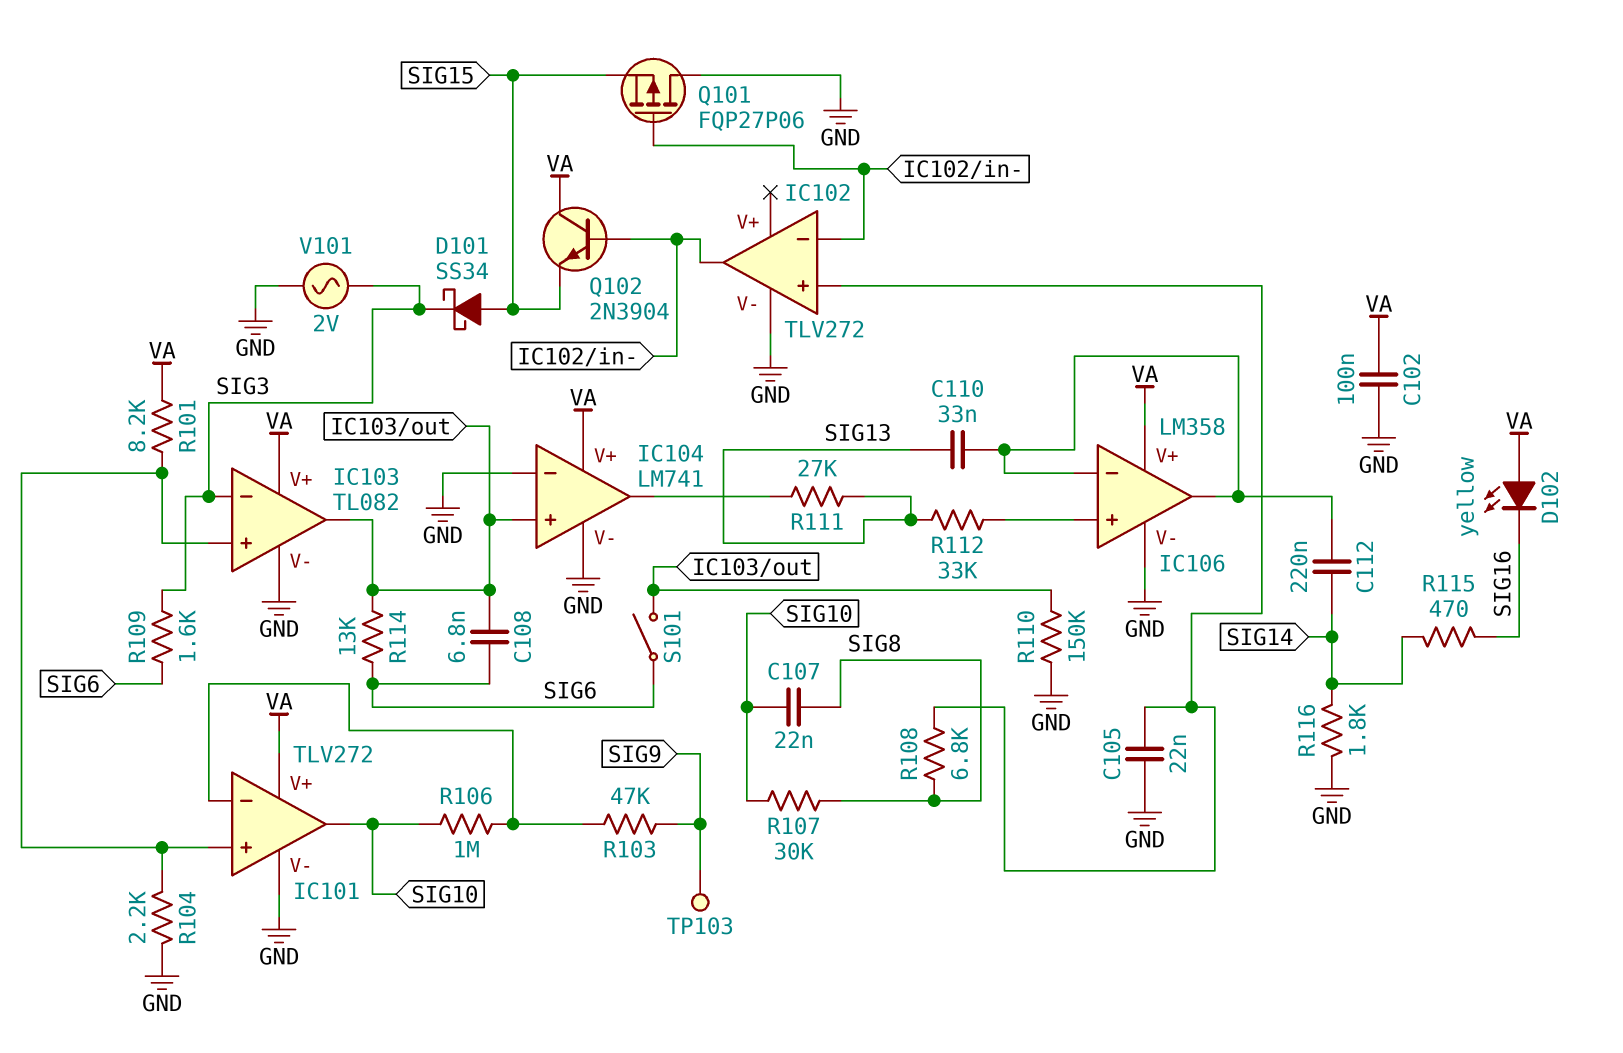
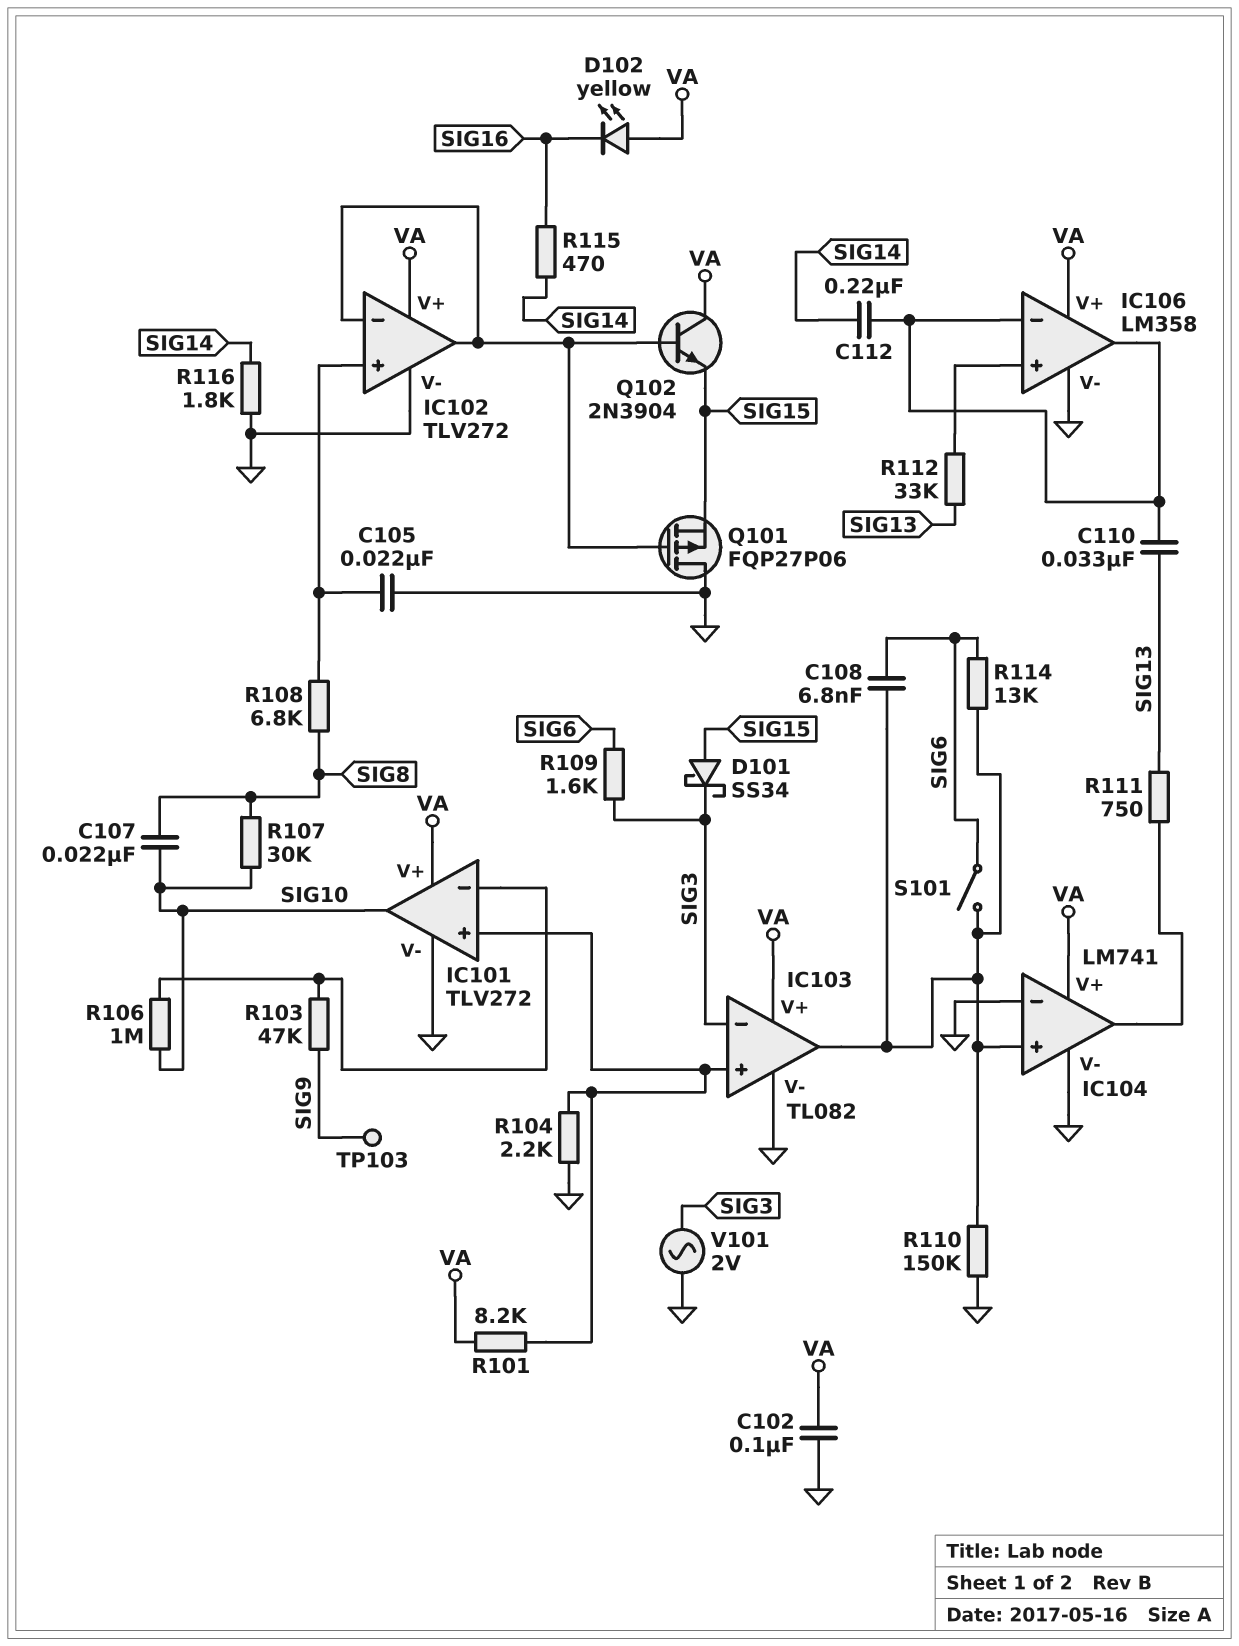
IC102 pin V+: none -> VA
R111: 27k (IC104/out, SIG13) -> 750 (IC104/out, SIG13)

